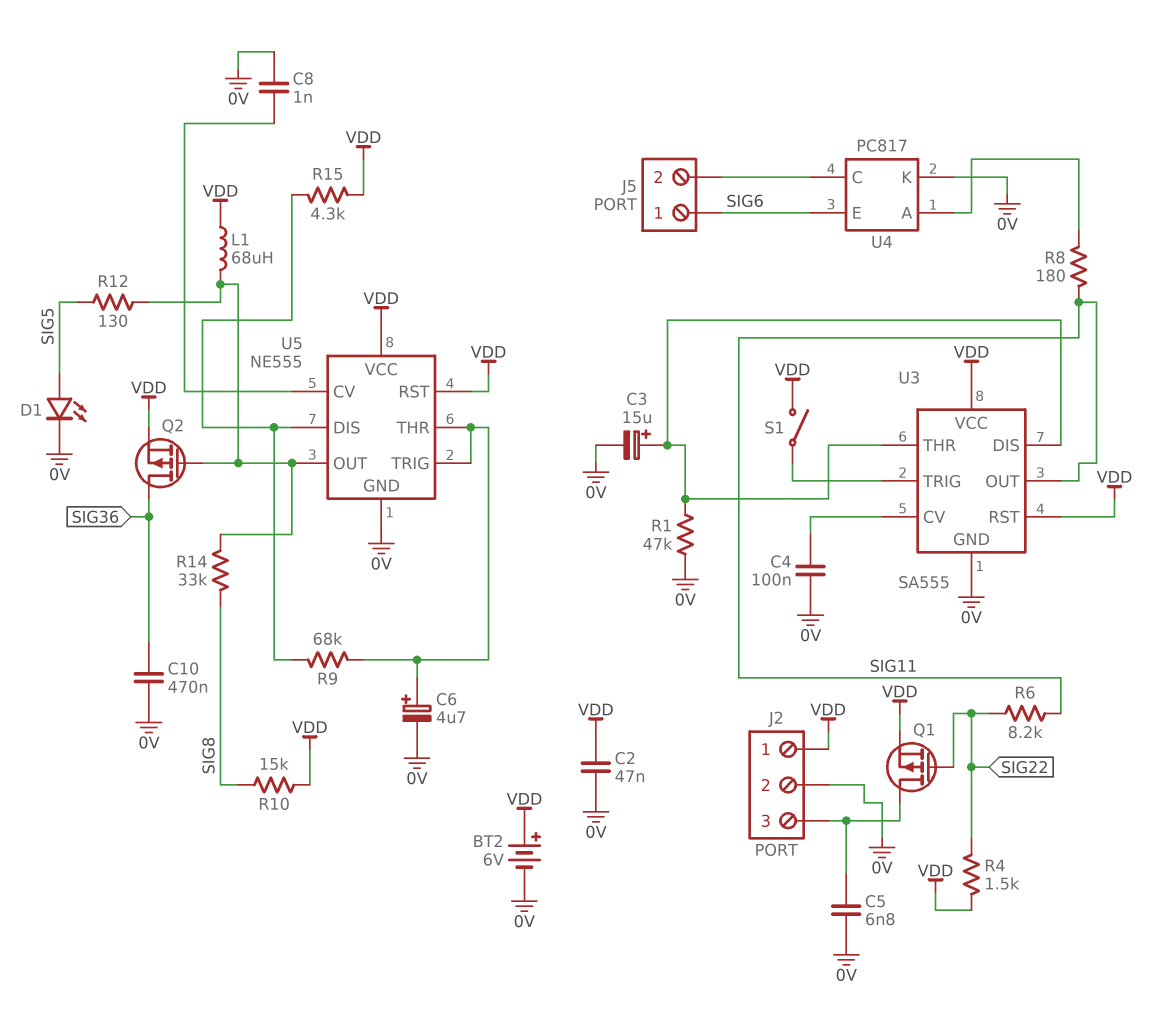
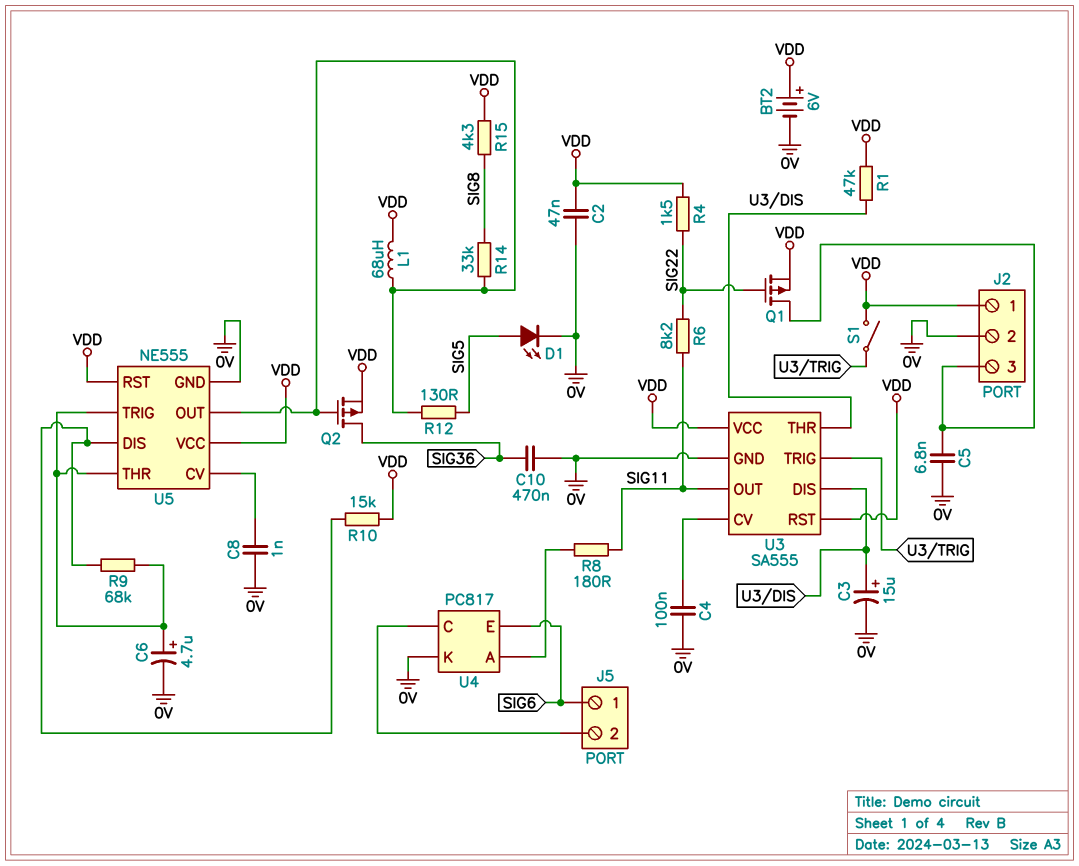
R1: 47k (0V, U3/DIS) -> 47k (U3/DIS, VDD)
R10: 15k (SIG8, VDD) -> 15k (U5/DIS, VDD)
R15: 4.3k (U5/DIS, VDD) -> 4.3k (SIG8, VDD)

